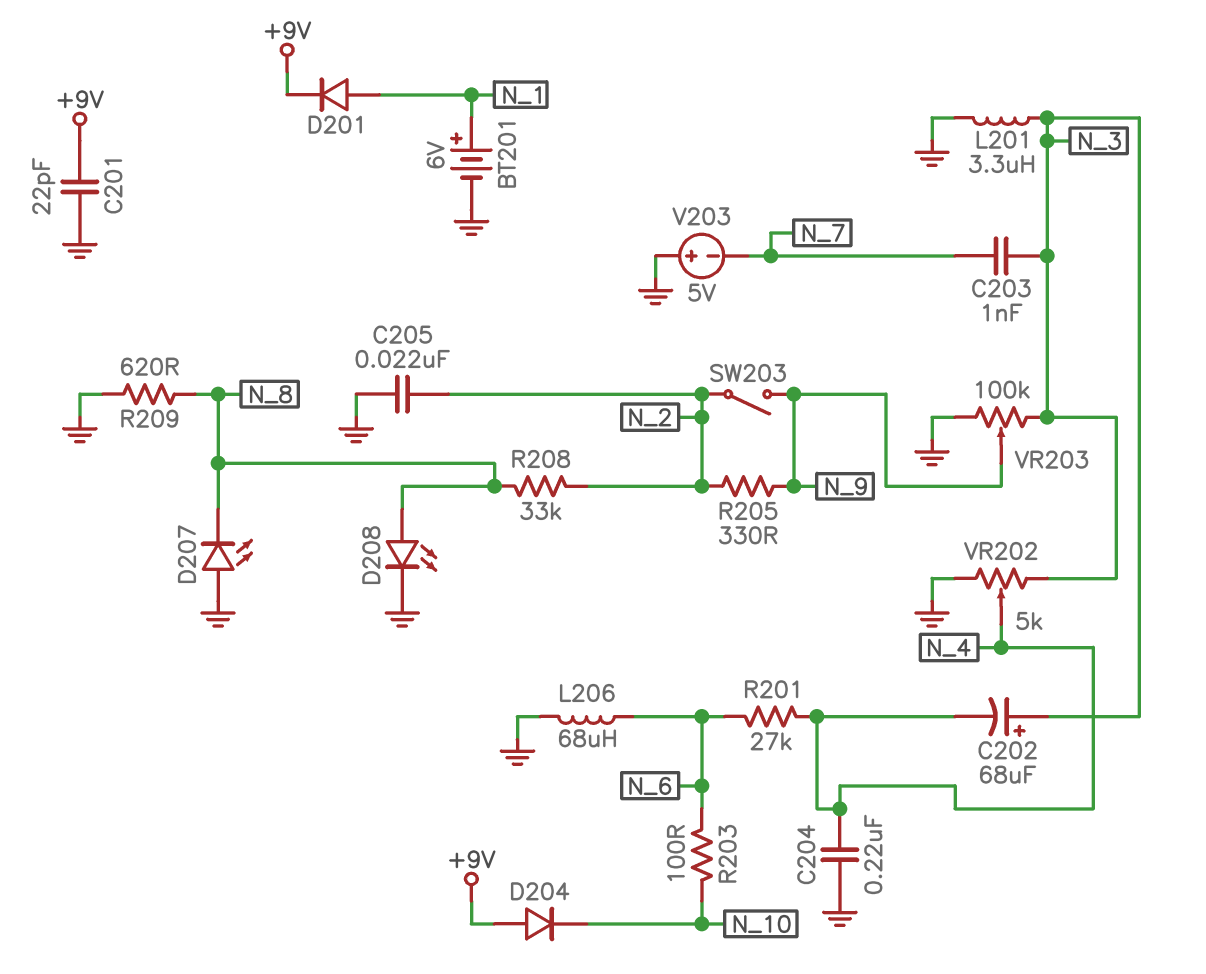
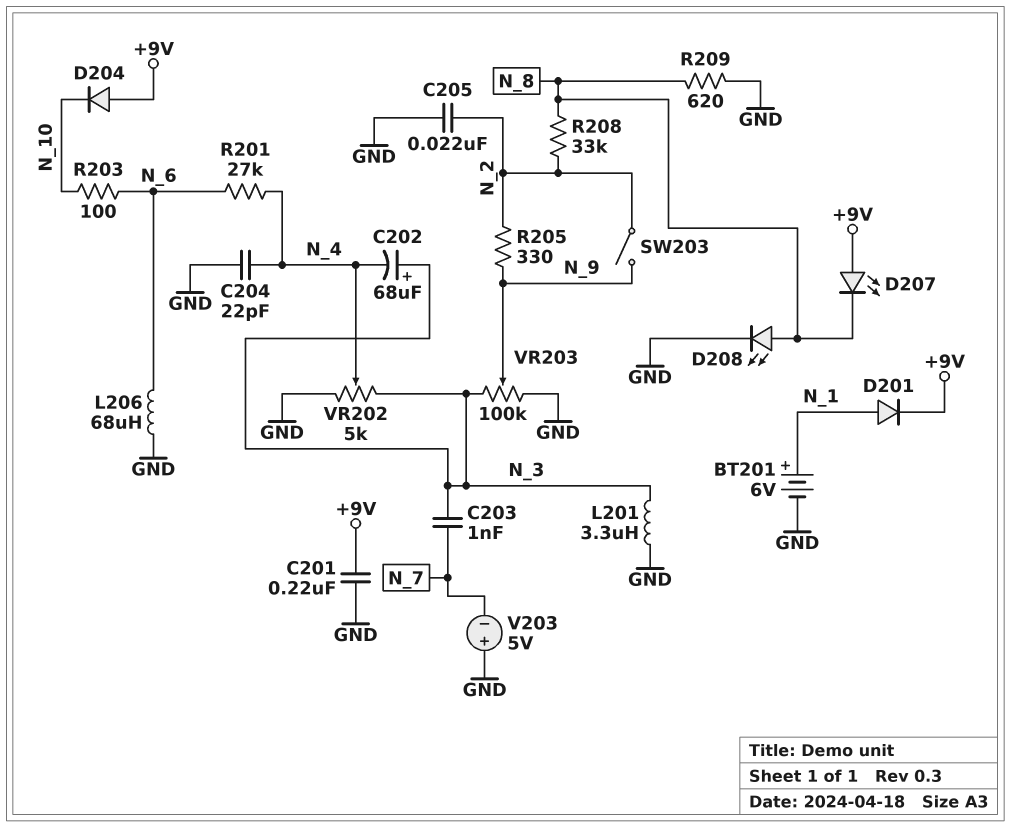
C201: 22pF (+9V, GND) -> 220nF (+9V, GND)
C204: 220nF (GND, N_4) -> 22pF (GND, N_4)
D207: LED (A GND, K N_8) -> LED (A +9V, K N_8)

